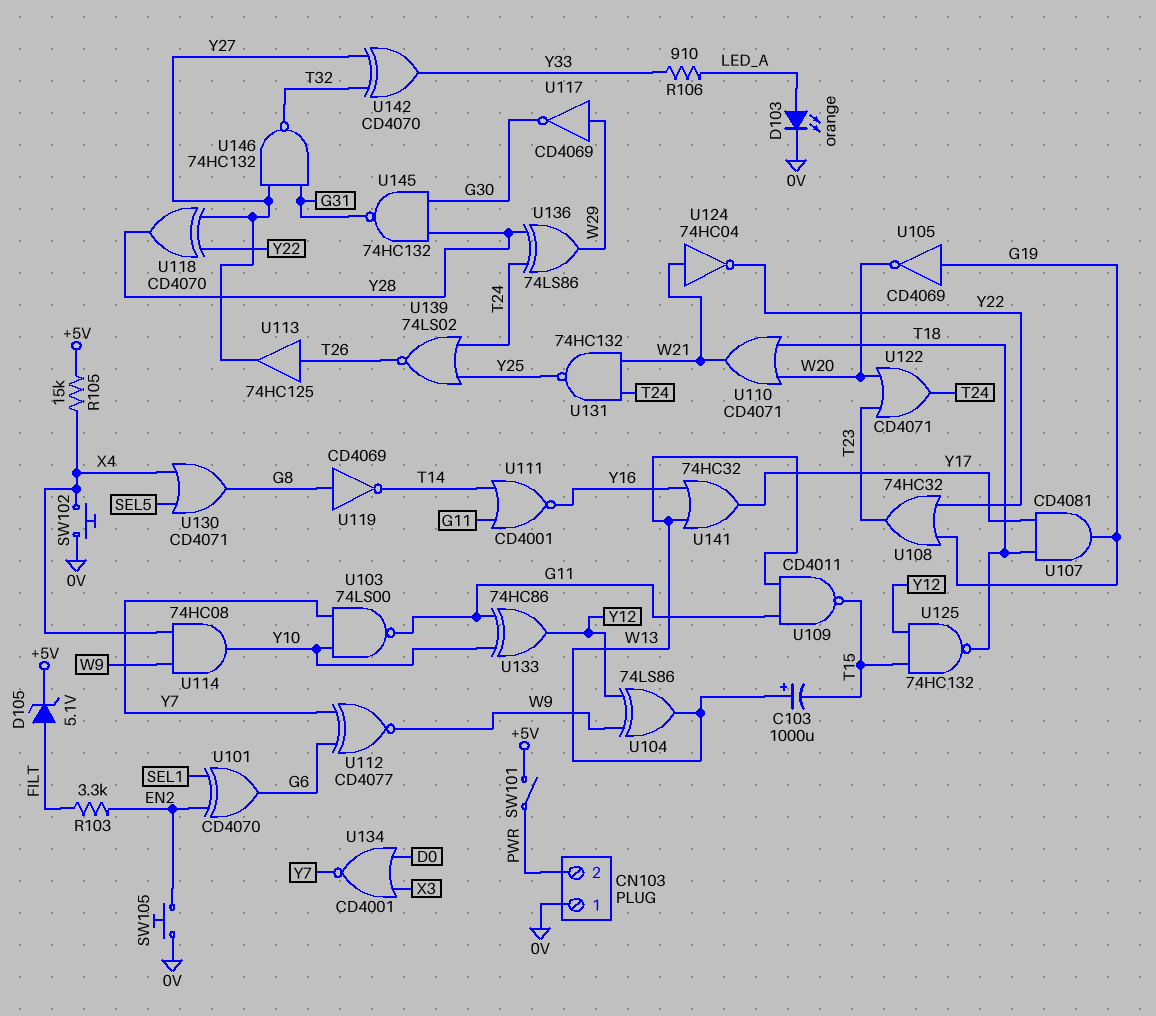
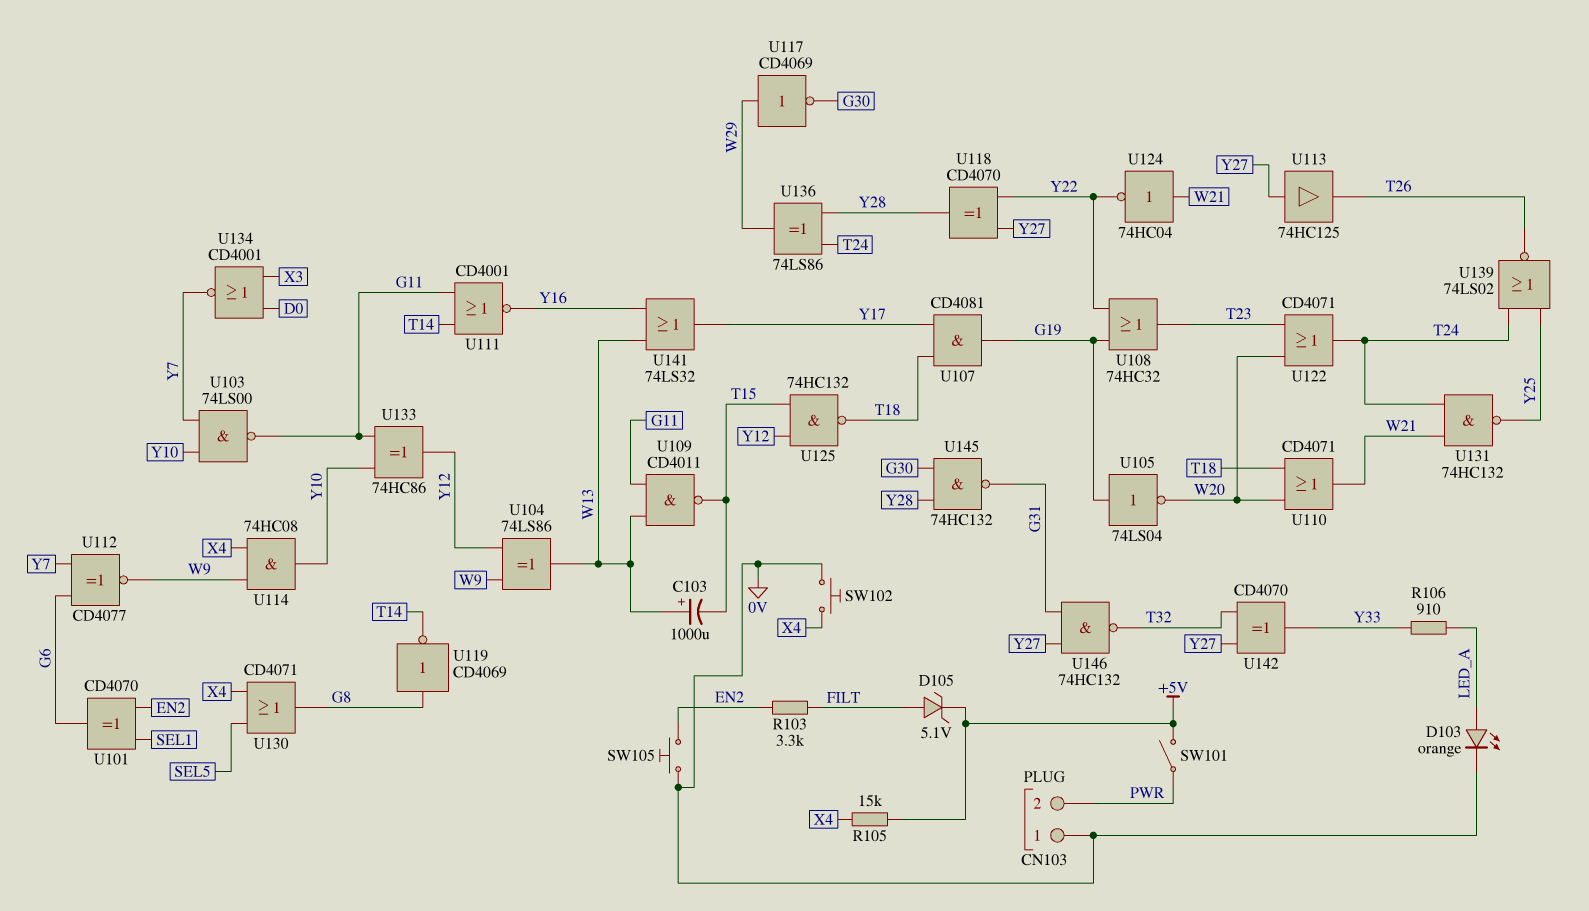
U105: NOT CD4069 (in G19, out W20) -> NOT 74LS04 (in G19, out W20)
U113: buffer 74HC125 (in T26, out Y27) -> buffer 74HC125 (in Y27, out T26)
U141: OR 74HC32 (in W13, in Y16, out Y17) -> OR 74LS32 (in W13, in Y16, out Y17)

